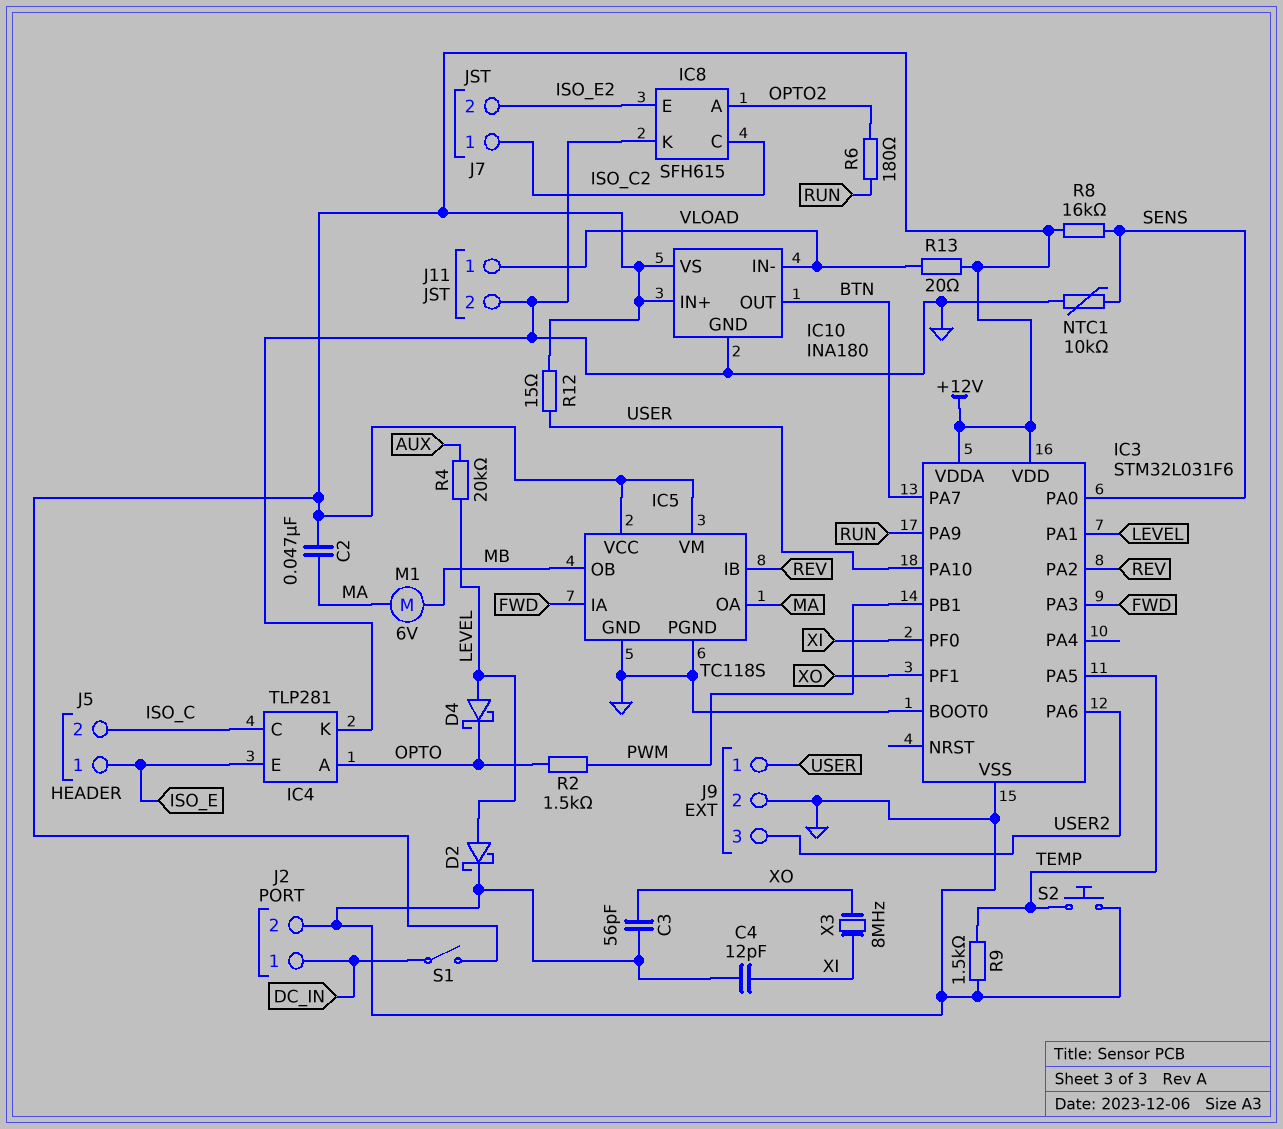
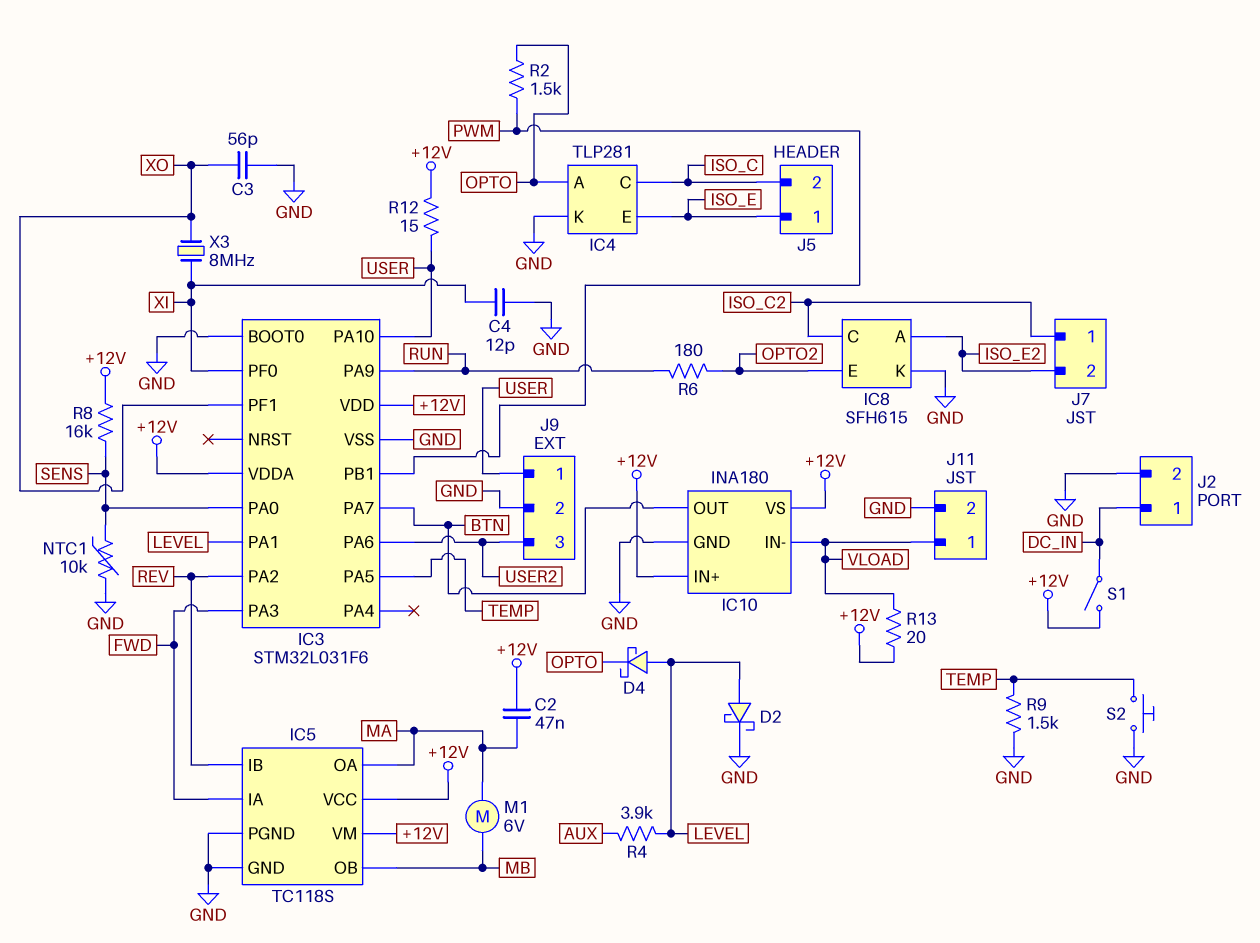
IC8 pin A: OPTO2 -> ISO_E2
IC8 pin E: ISO_E2 -> OPTO2
R4: 20k (AUX, LEVEL) -> 3.9k (AUX, LEVEL)

